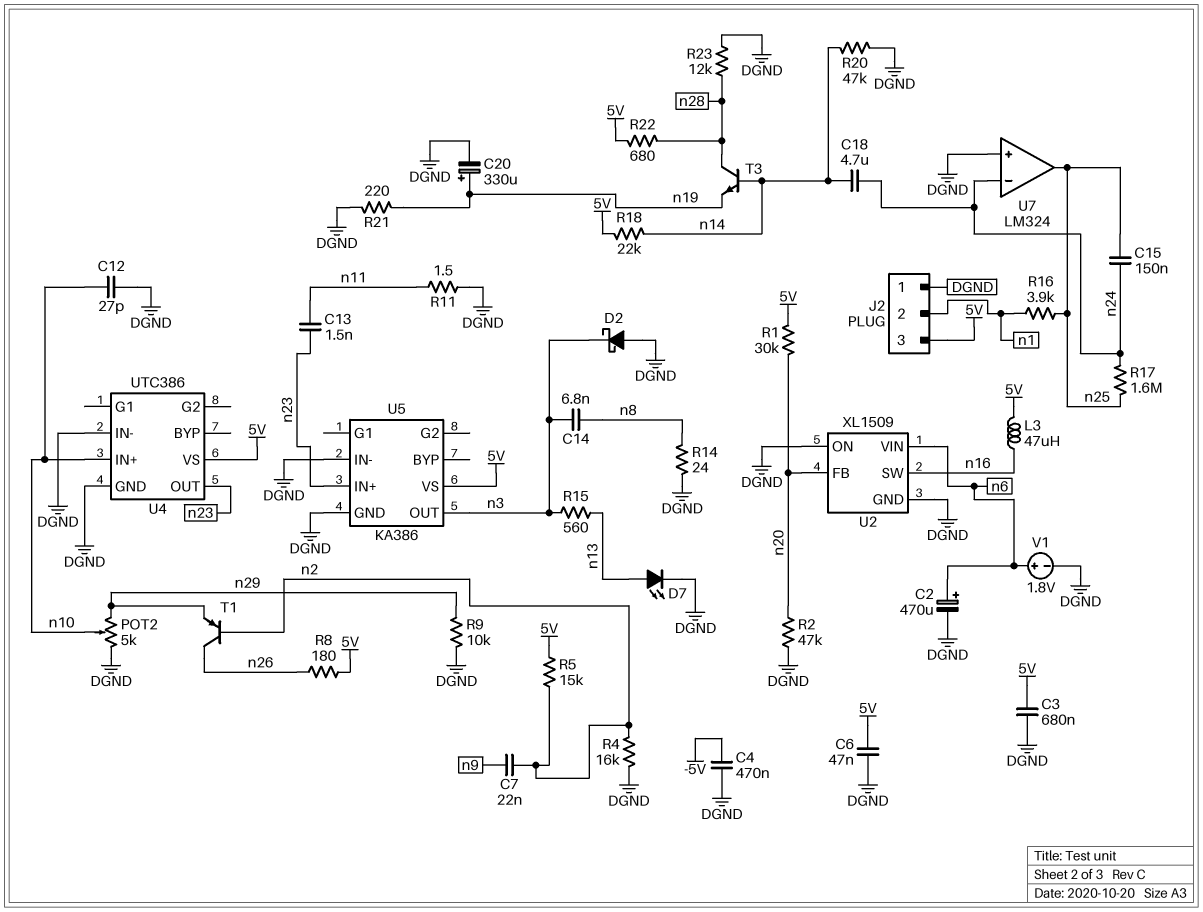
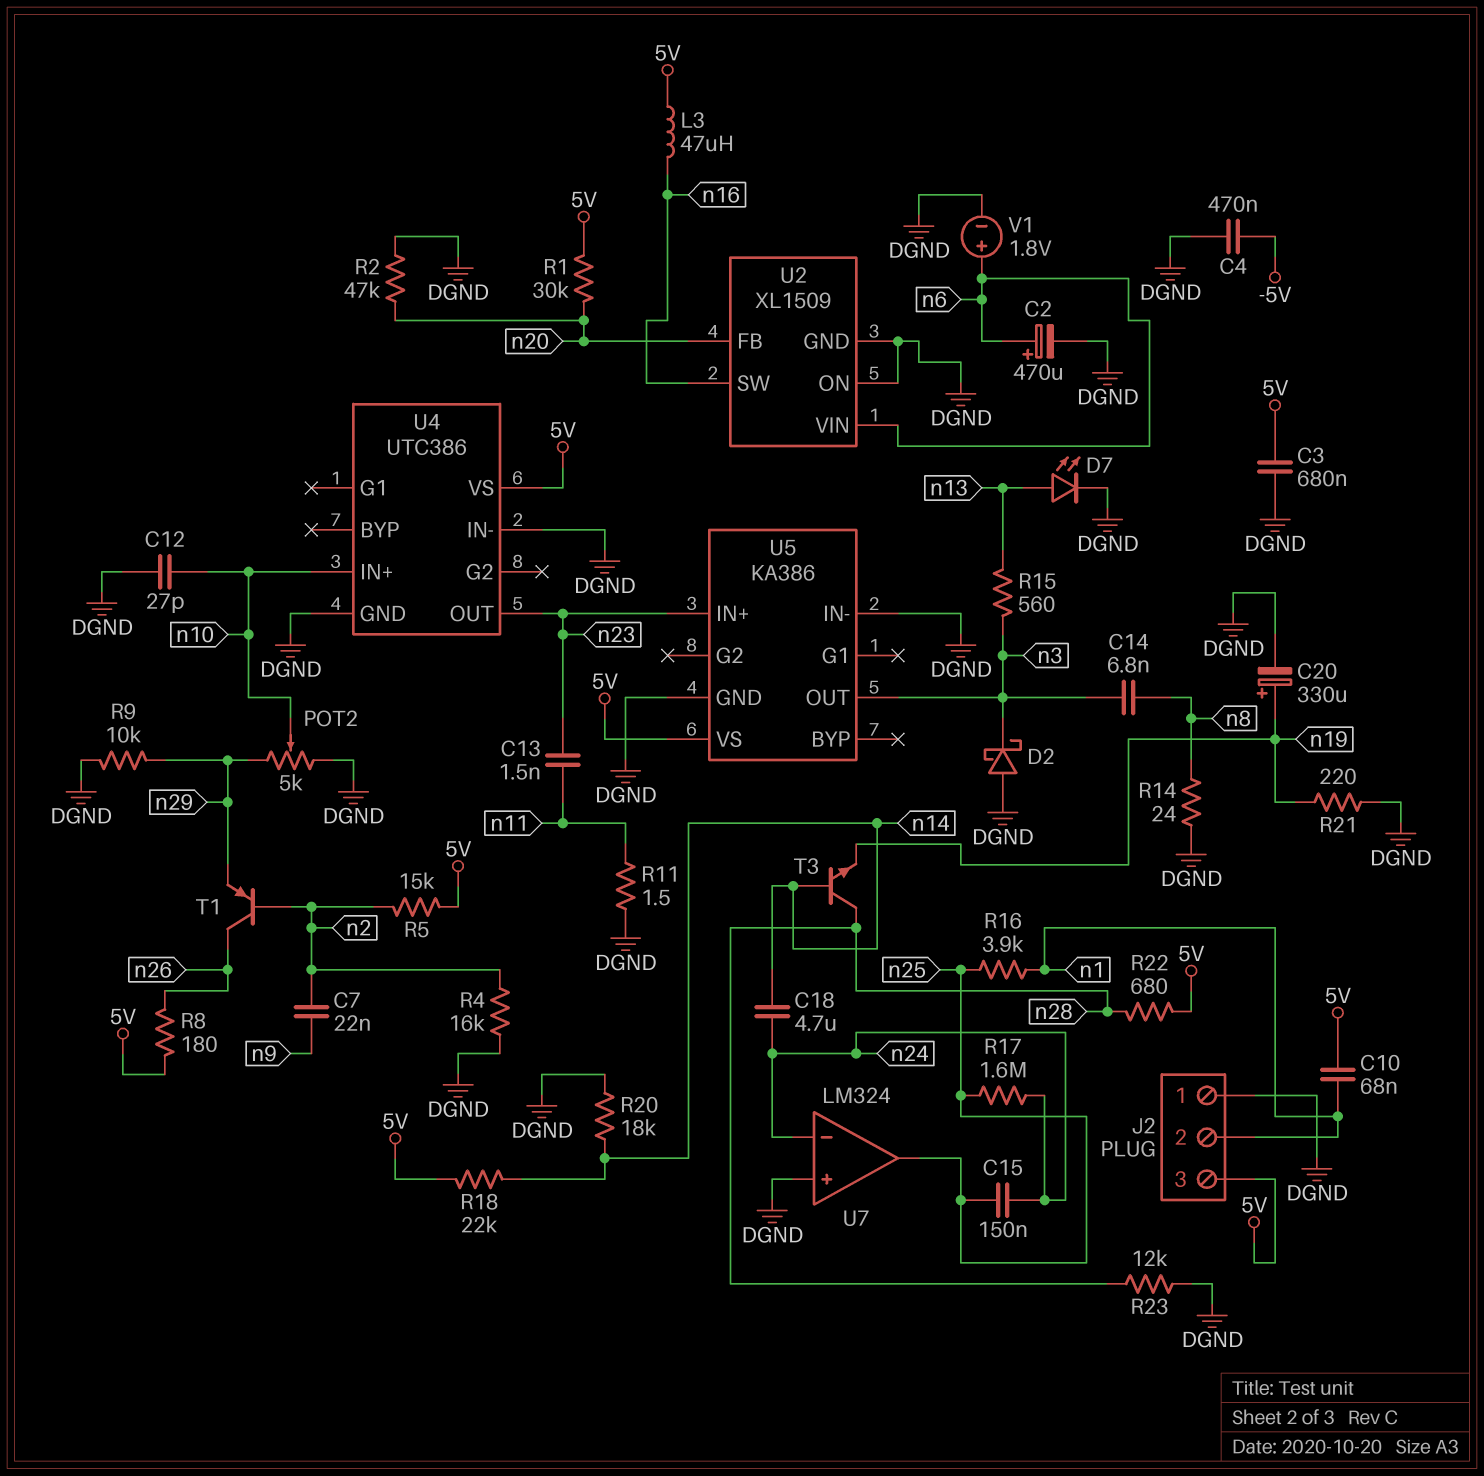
C6: 47nF (5V, DGND) -> none
C10: none -> 68nF (5V, n1)
R20: 47k (DGND, n14) -> 18k (DGND, n14)

